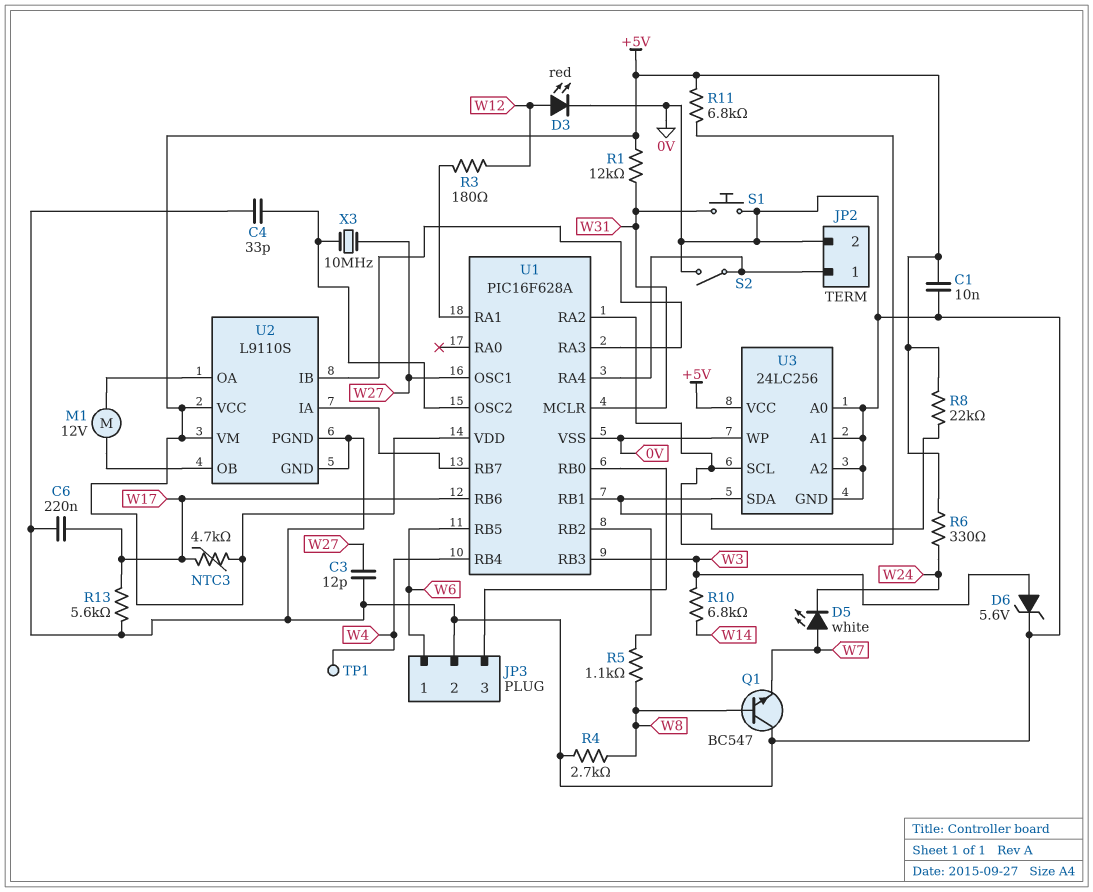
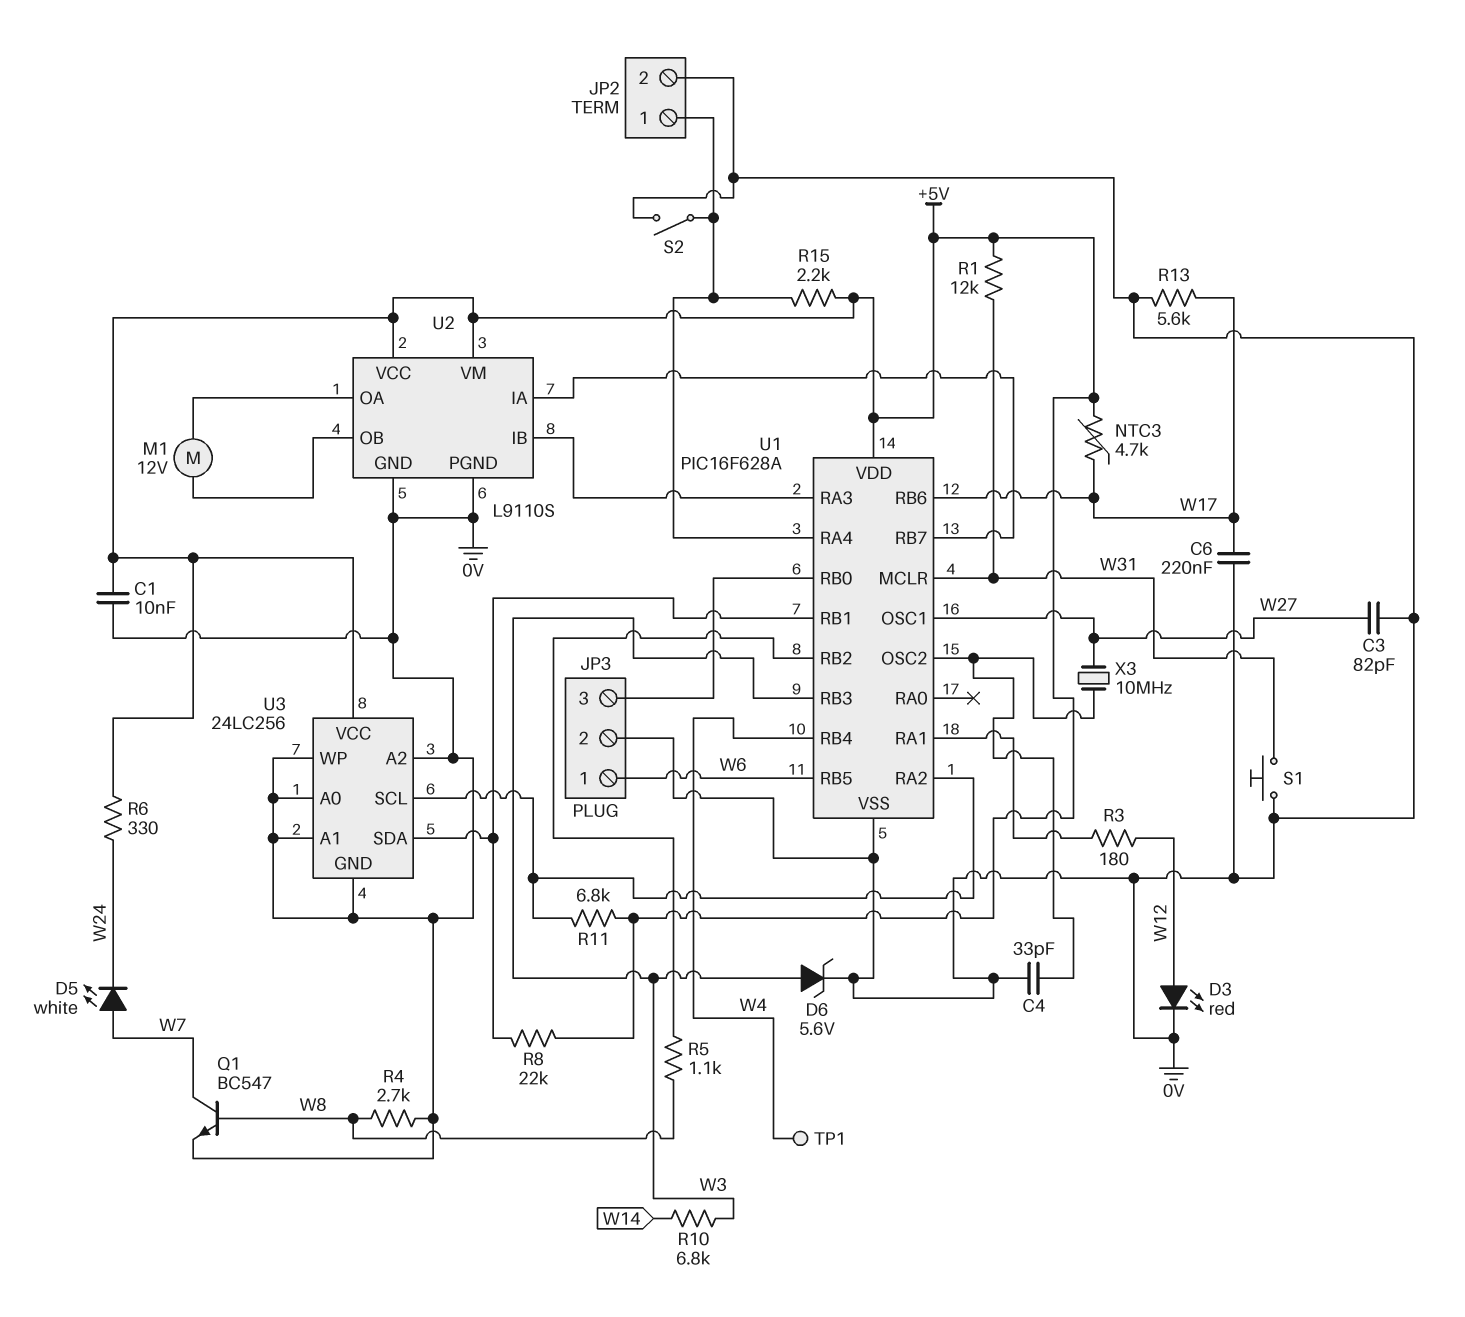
C3: 12pF (0V, W27) -> 82pF (0V, W27)
Q1: NPN BC547 (B W8, C 0V, E W7) -> NPN BC547 (B W8, C W7, E 0V)
R15: none -> 2.2k (+5V, JP2/1)

